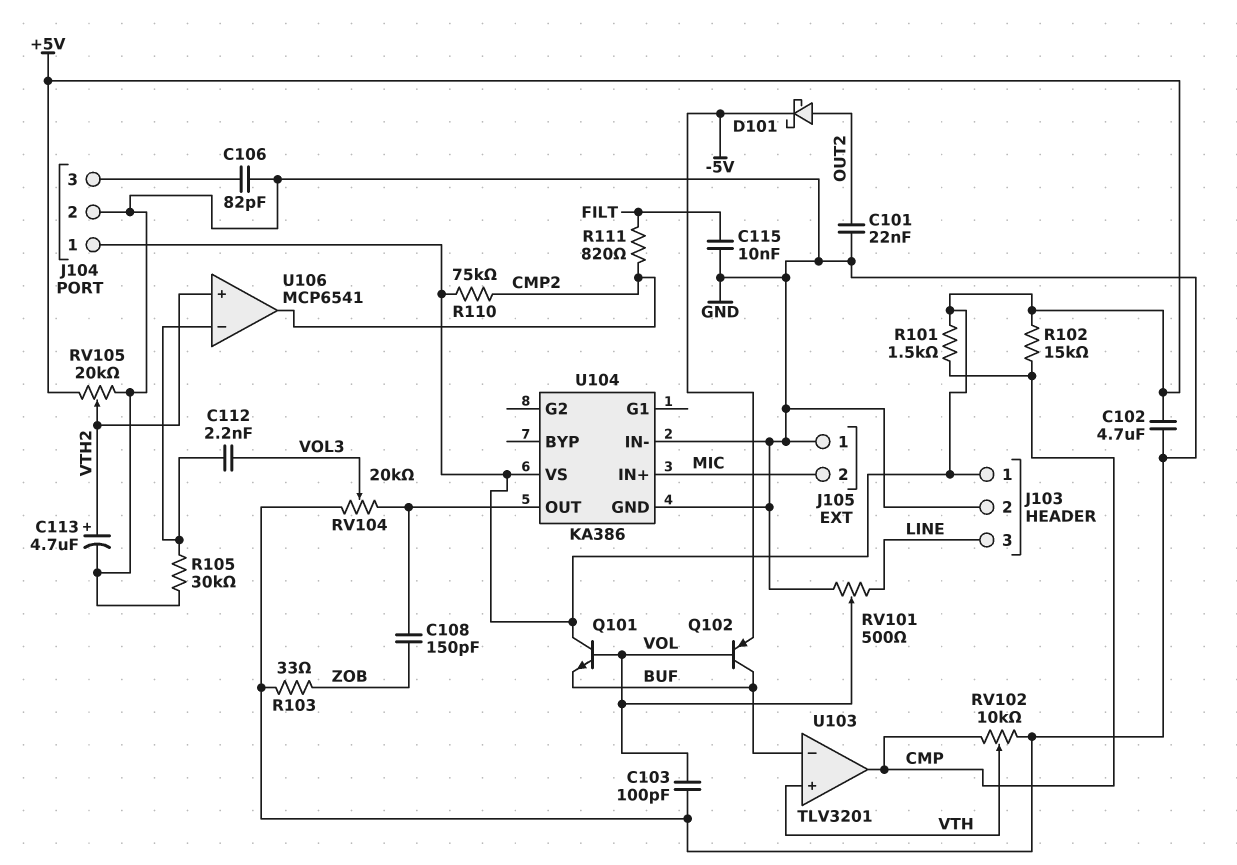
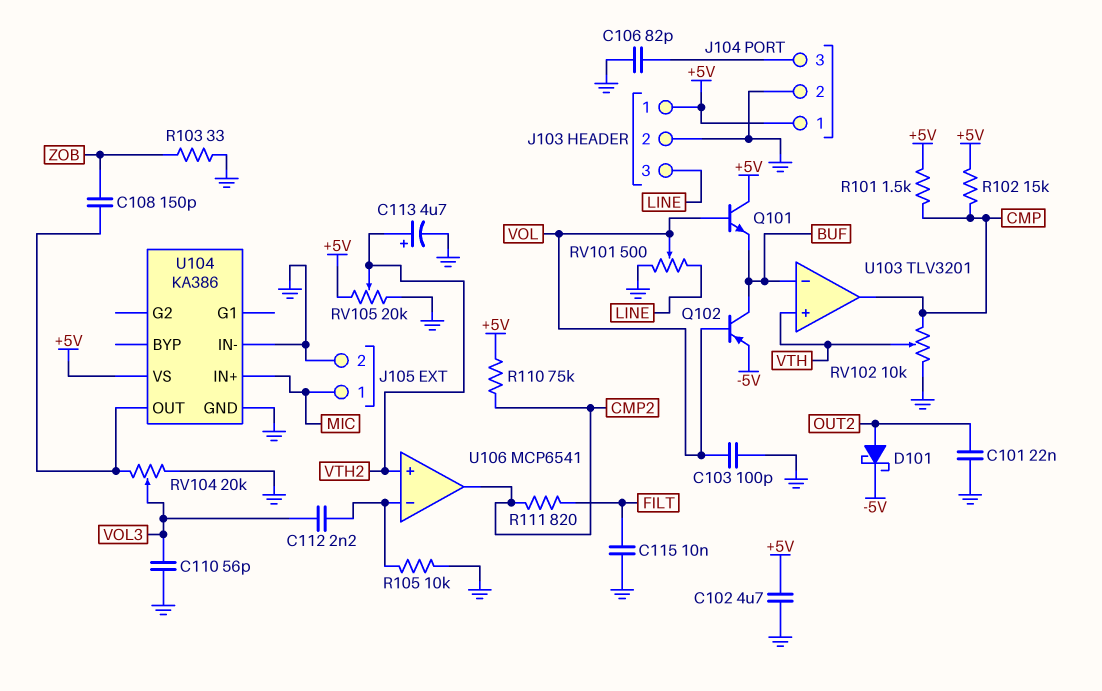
C110: none -> 56pF (GND, VOL3)
J105 pin 1: GND -> MIC
J105 pin 2: MIC -> GND
R105: 30k (GND, U106/in-) -> 10k (GND, U106/in-)

